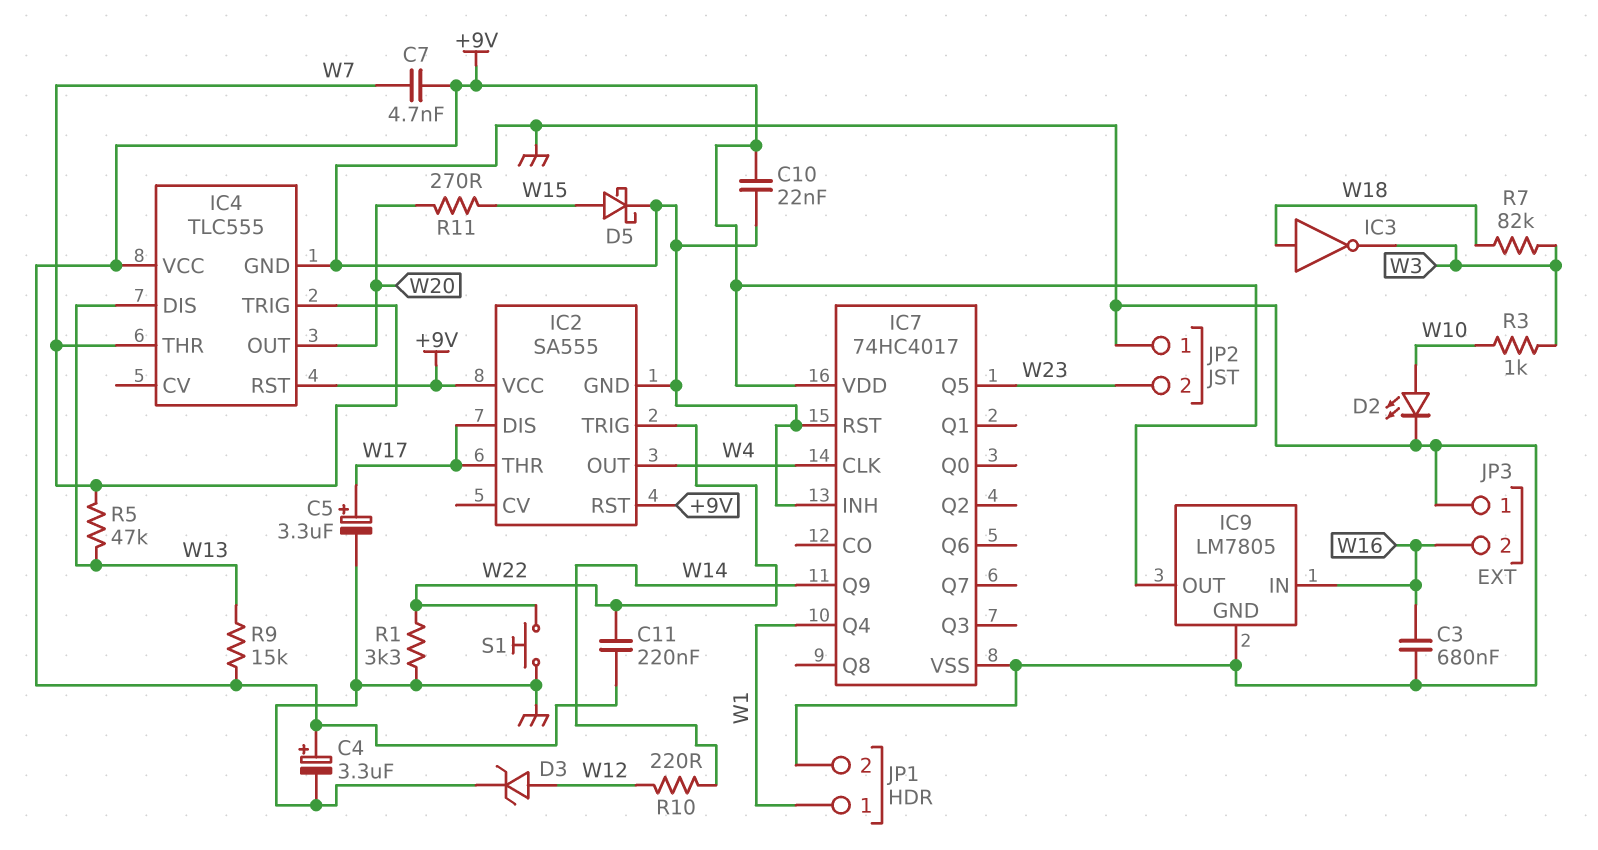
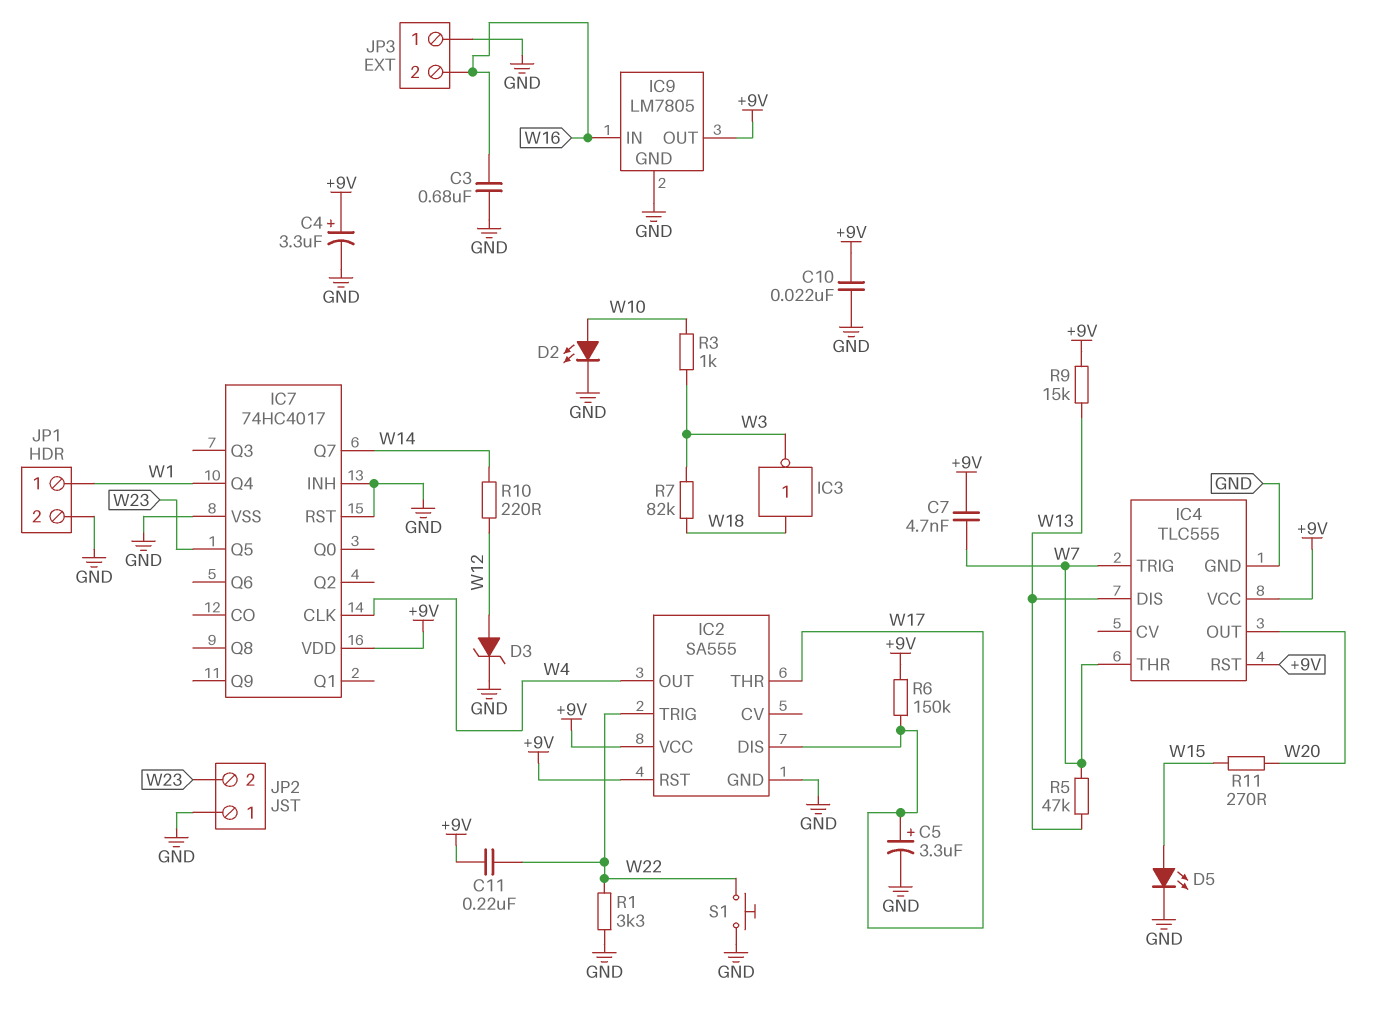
D5: schottky (A W15, K GND) -> LED (A W15, K GND)
IC7 pin Q7: none -> W14
IC7 pin Q9: W14 -> none
R6: none -> 150k (+9V, W17)

